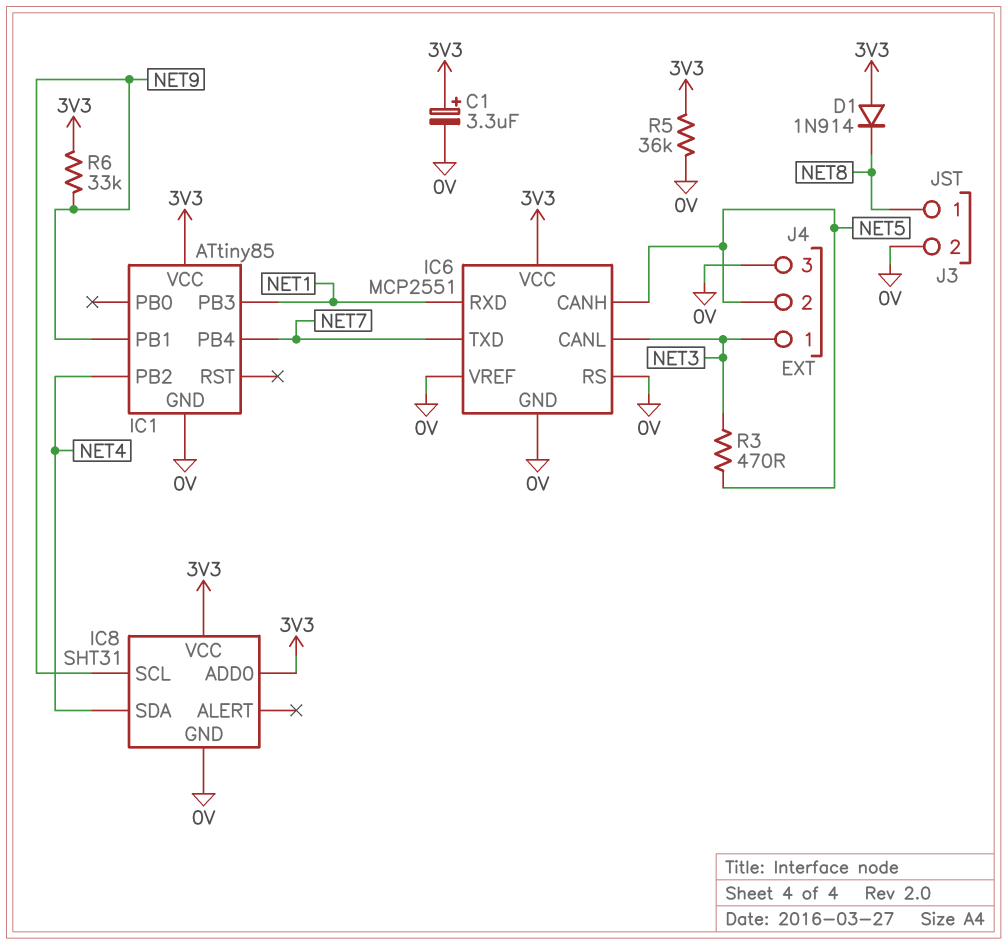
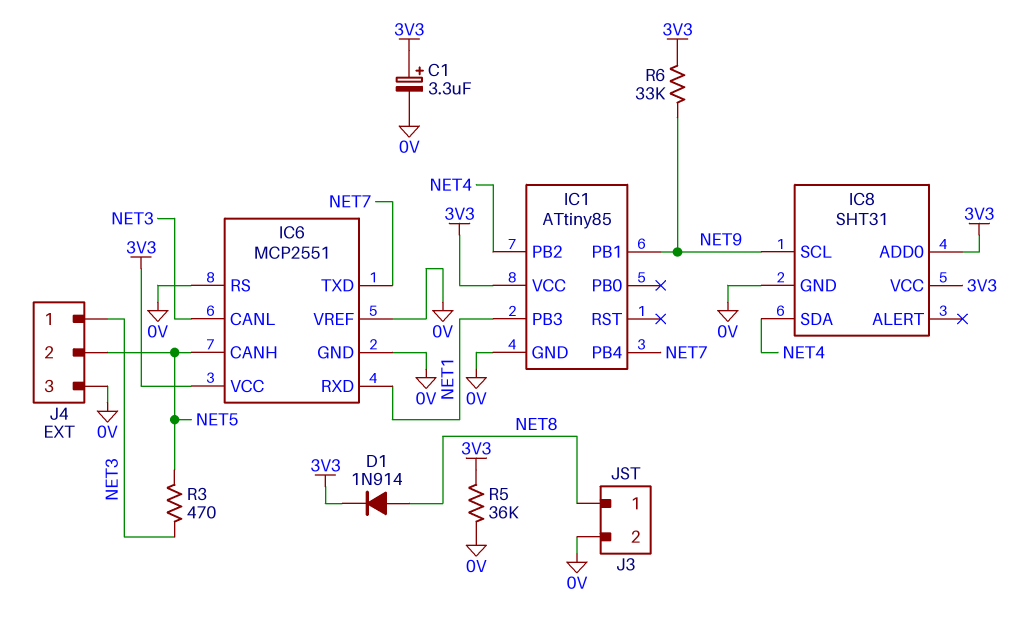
D1: diode 1N914 (A 3V3, K NET8) -> diode 1N914 (A NET8, K 3V3)

